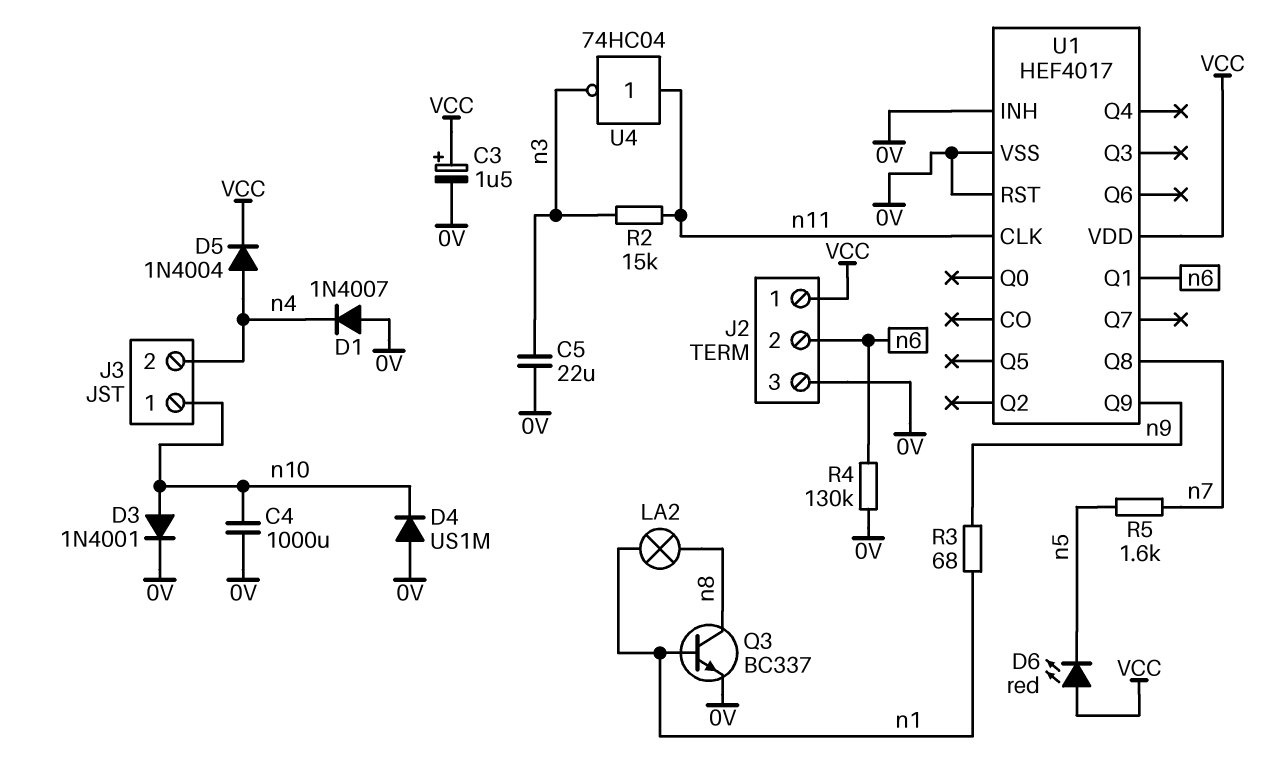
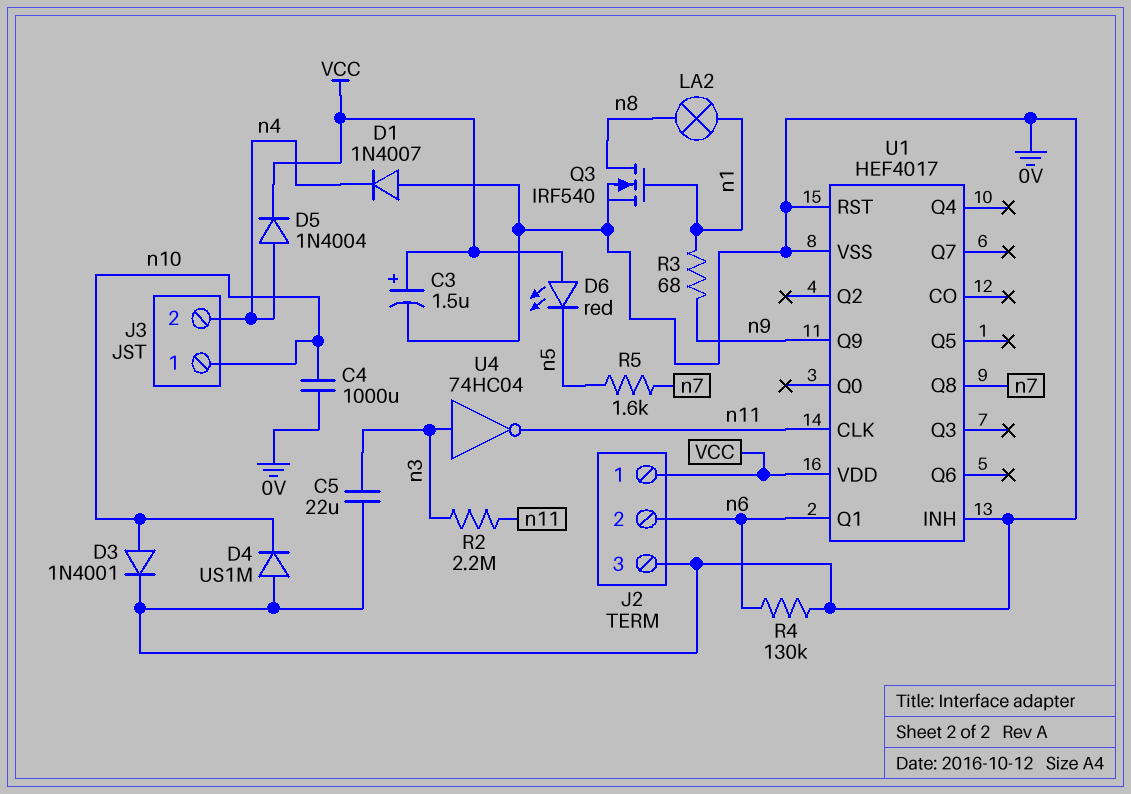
Q3: NPN BC337 (B n1, C n8, E 0V) -> NMOS IRF540 (G n1, D n8, S 0V)
R2: 15k (n3, n11) -> 2.2M (n3, n11)
U4: NOT 74HC04 (in n11, out n3) -> NOT 74HC04 (in n3, out n11)

